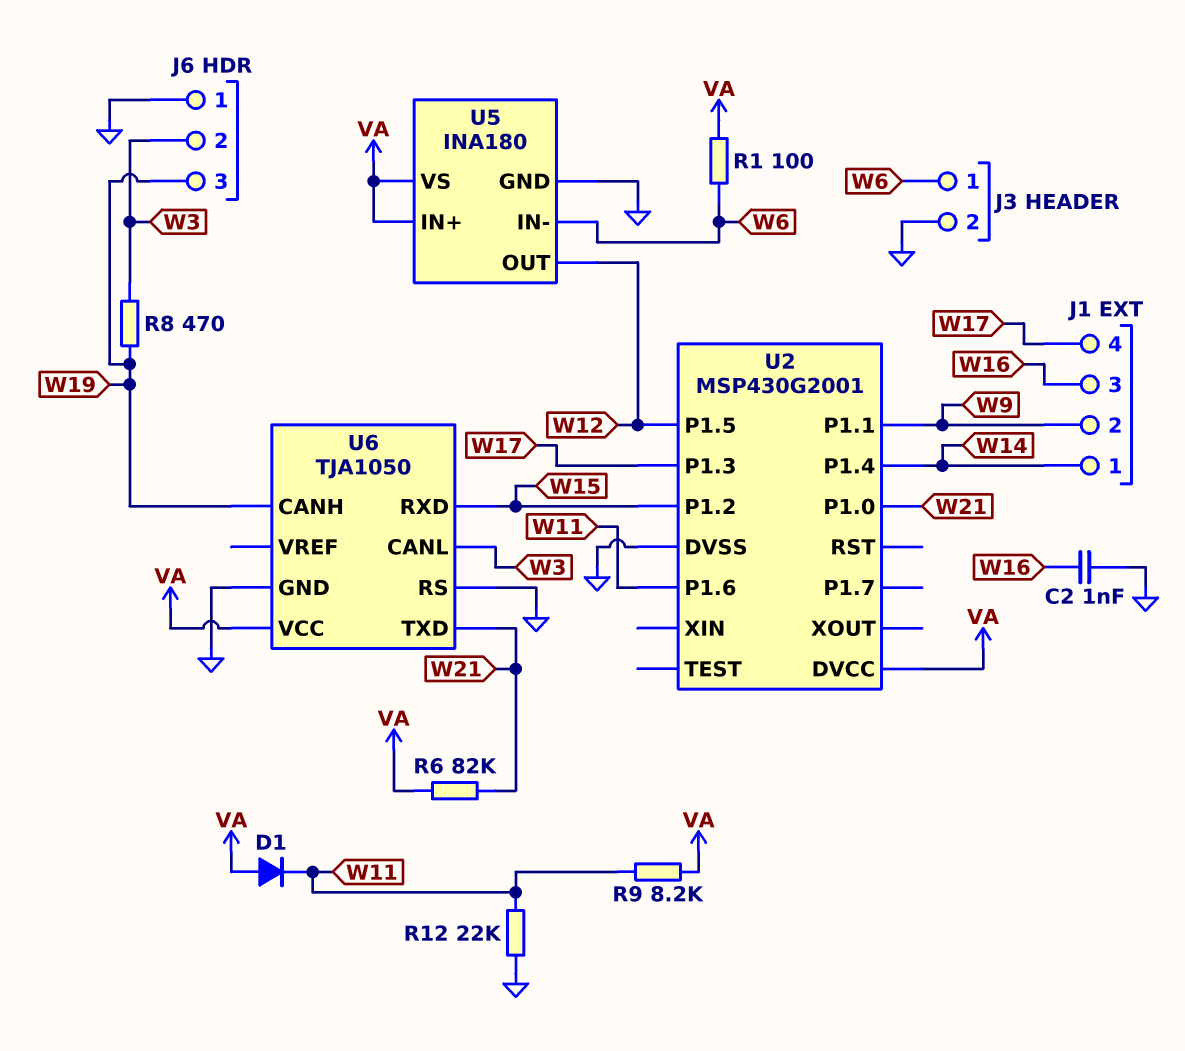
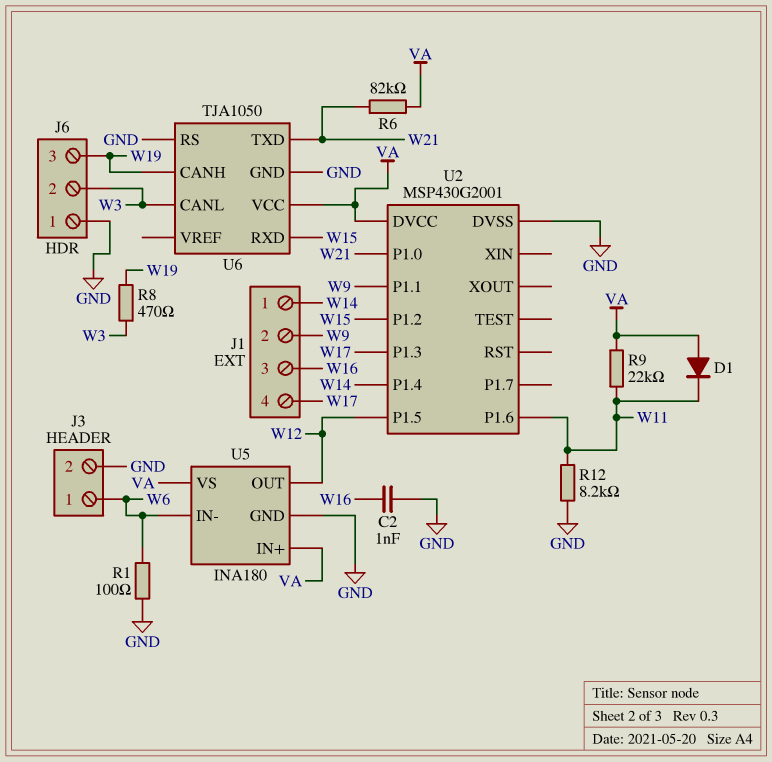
R1: 100 (VA, W6) -> 100 (GND, W6)
R9: 8.2k (VA, W11) -> 22k (VA, W11)
R12: 22k (GND, W11) -> 8.2k (GND, W11)

